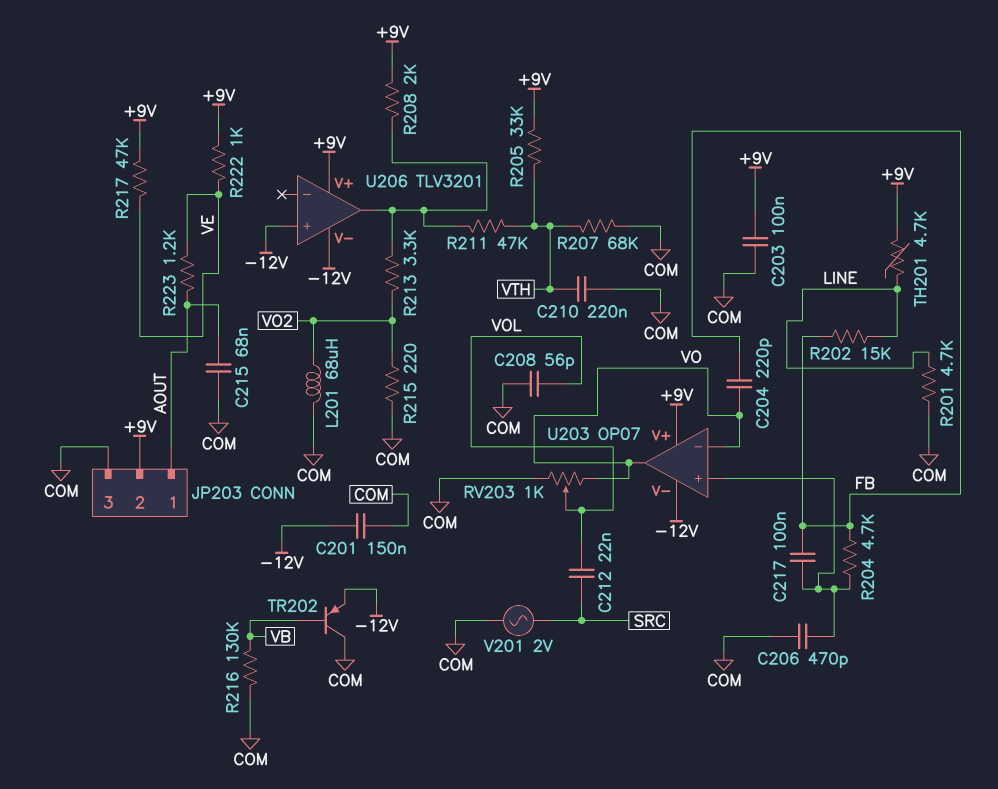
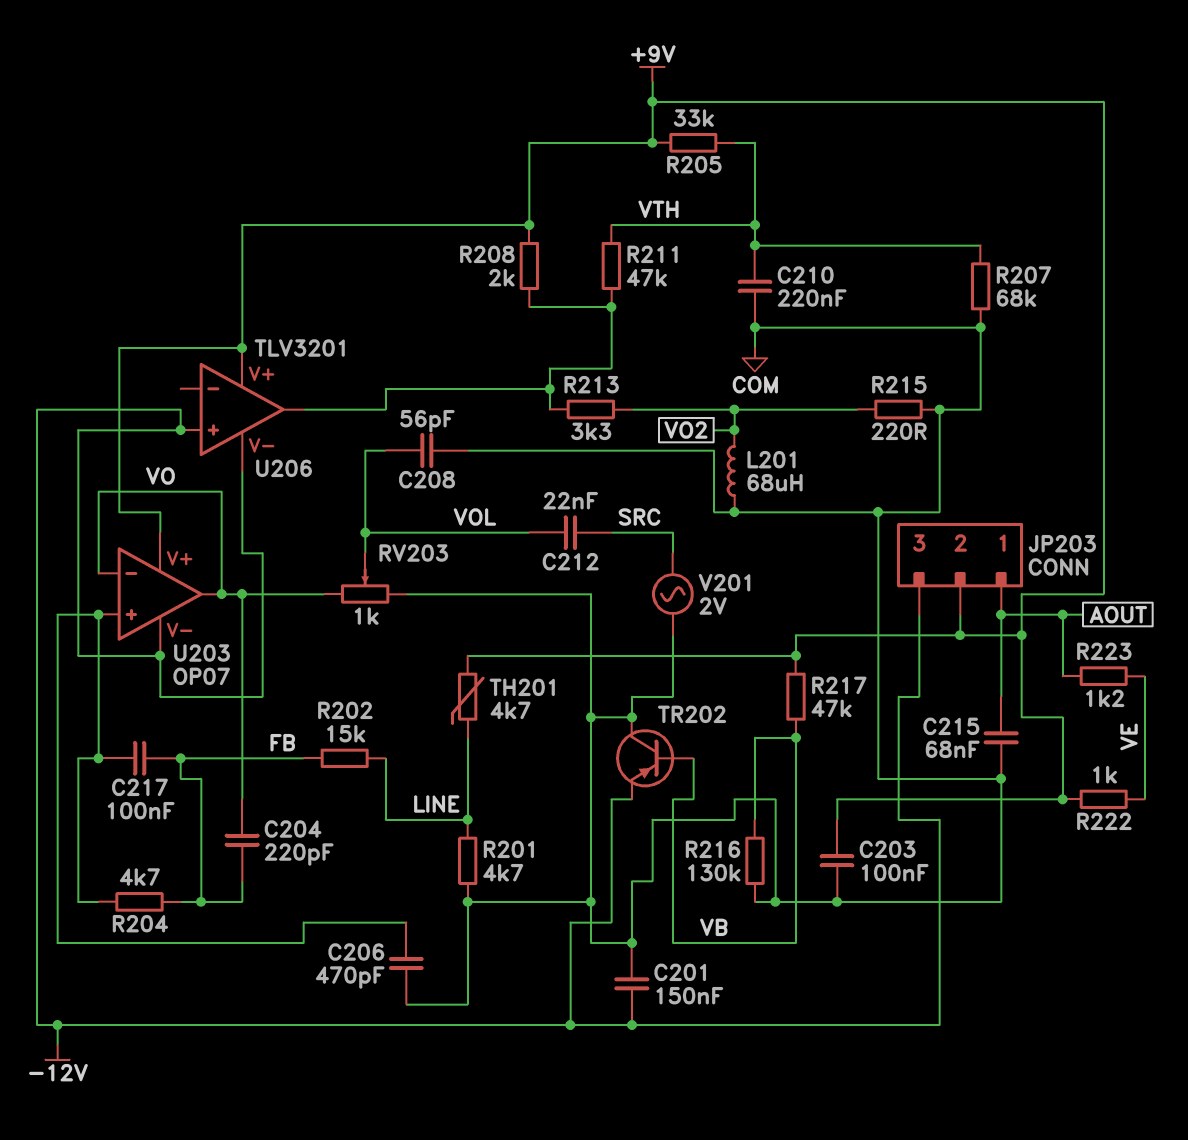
JP203 pin 3: COM -> -12V
R217: 47k (+9V, VE) -> 47k (+9V, VB)

